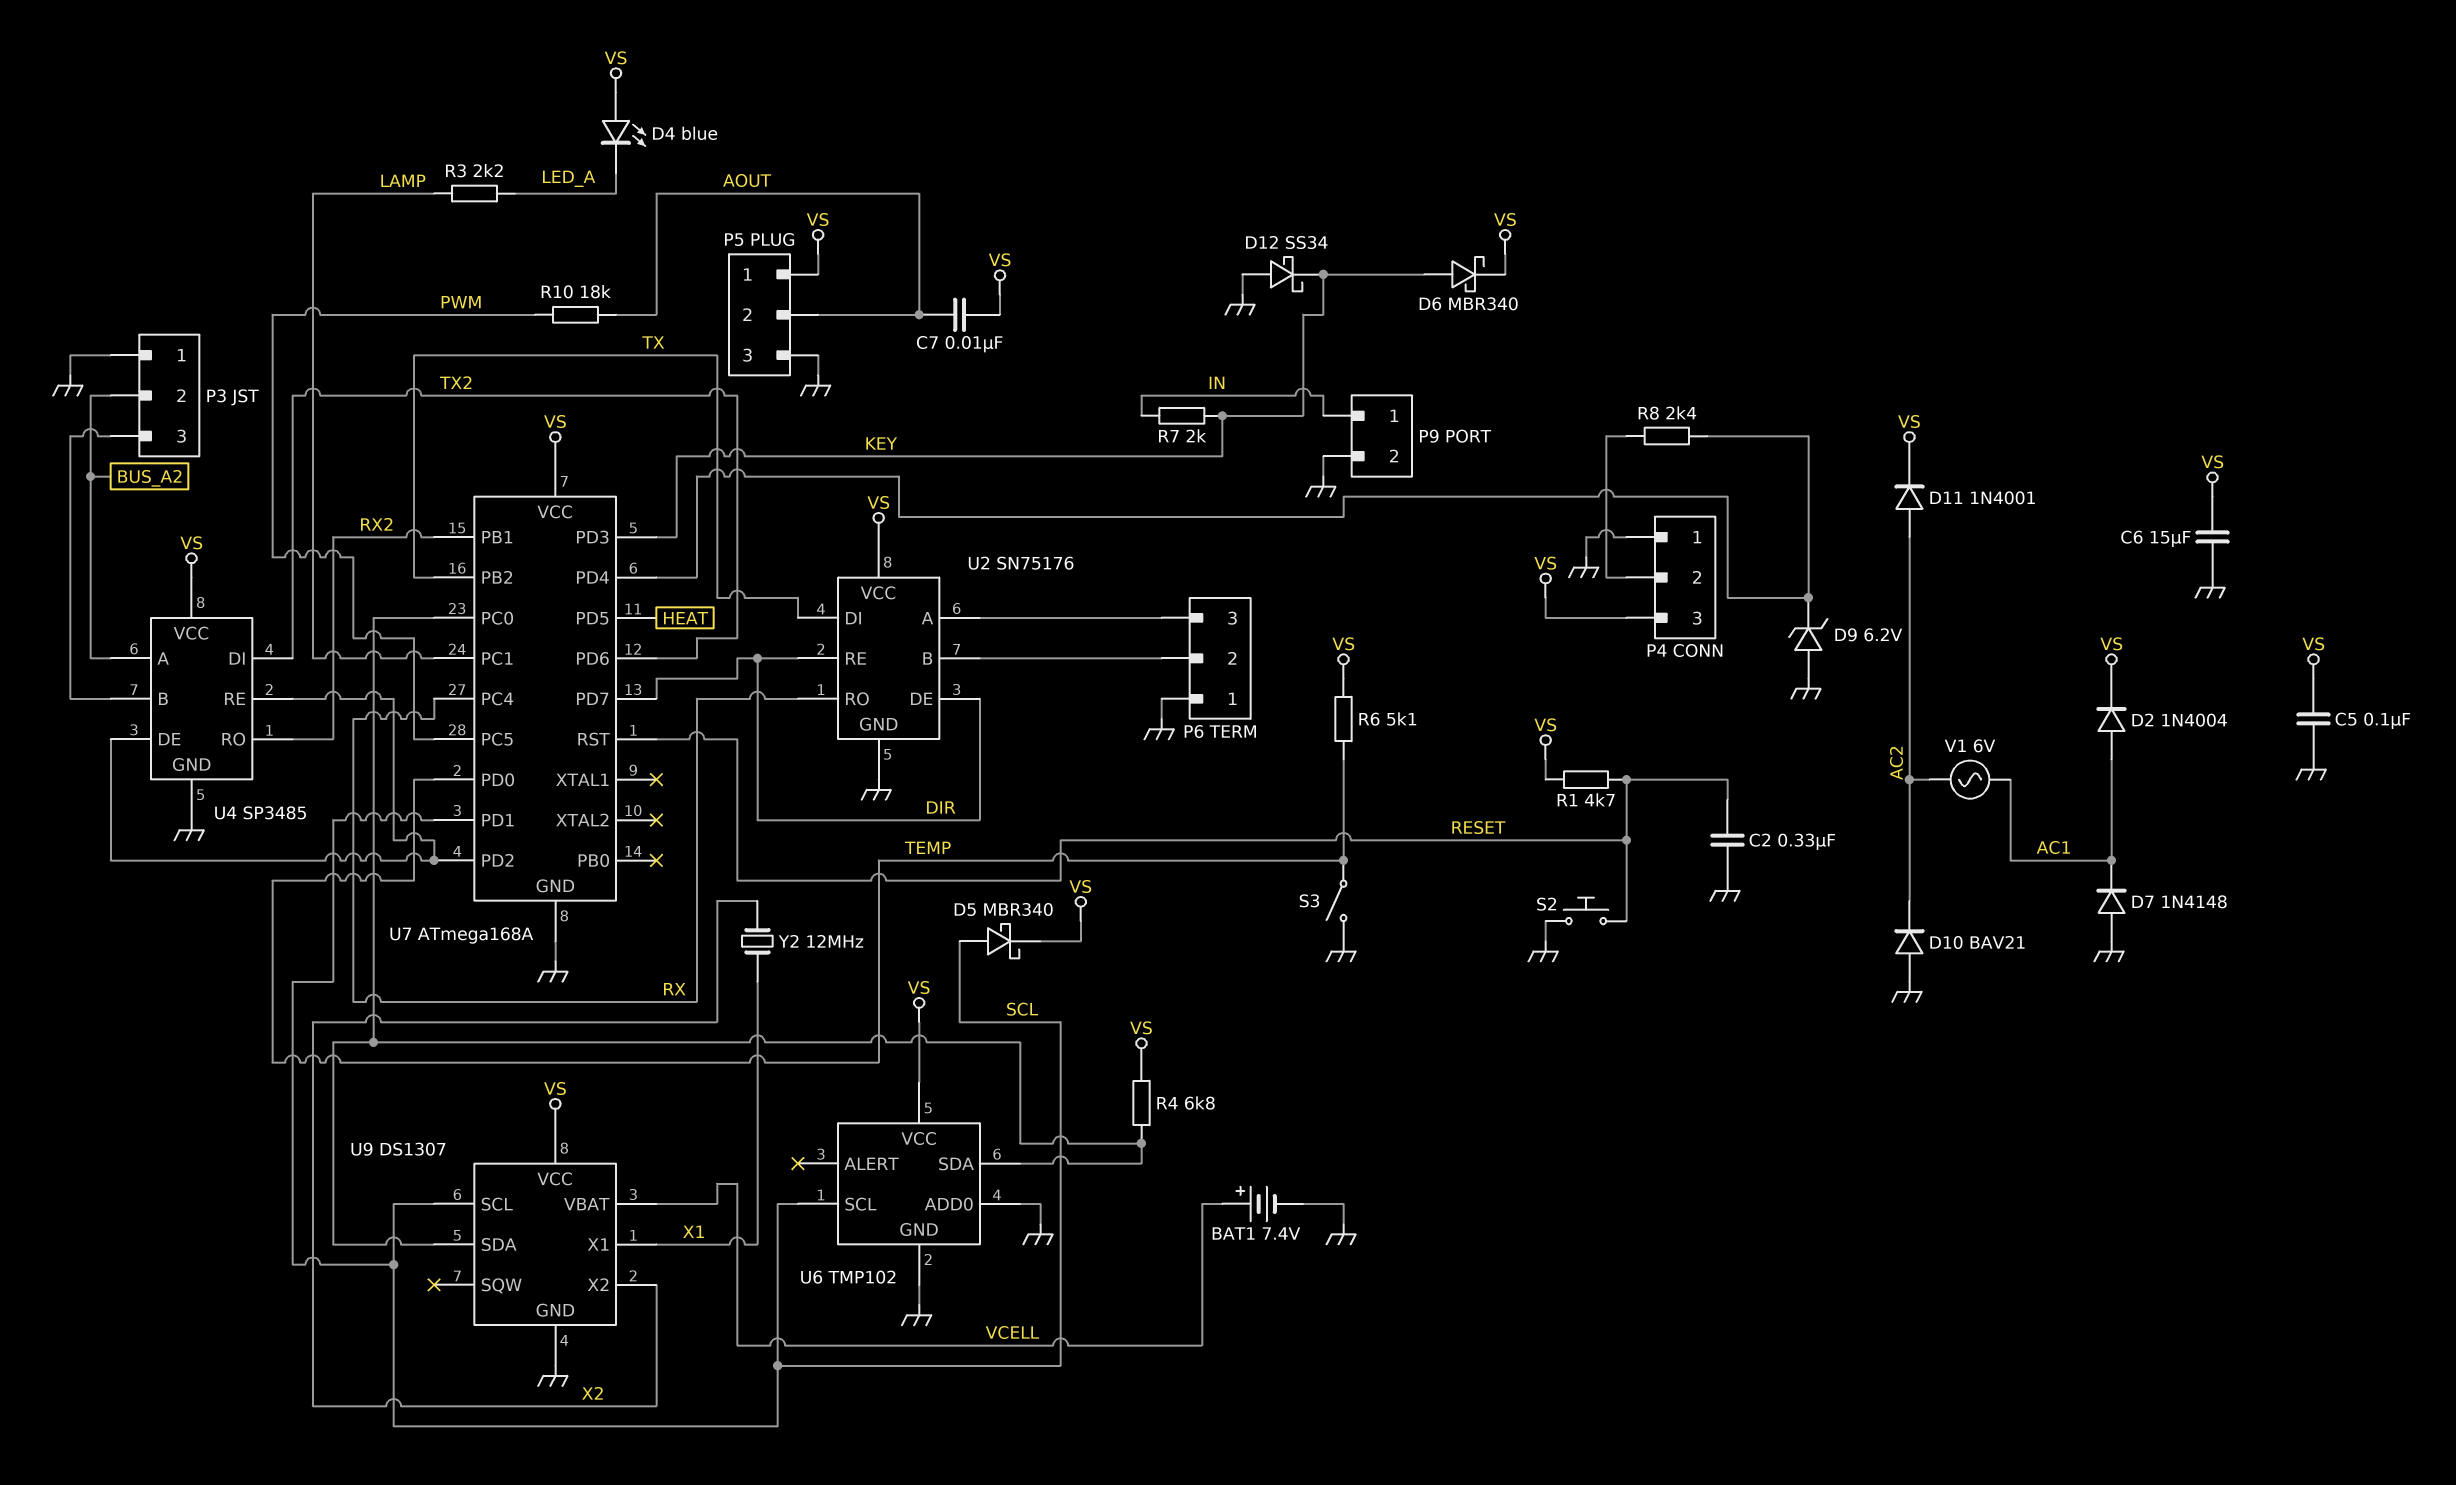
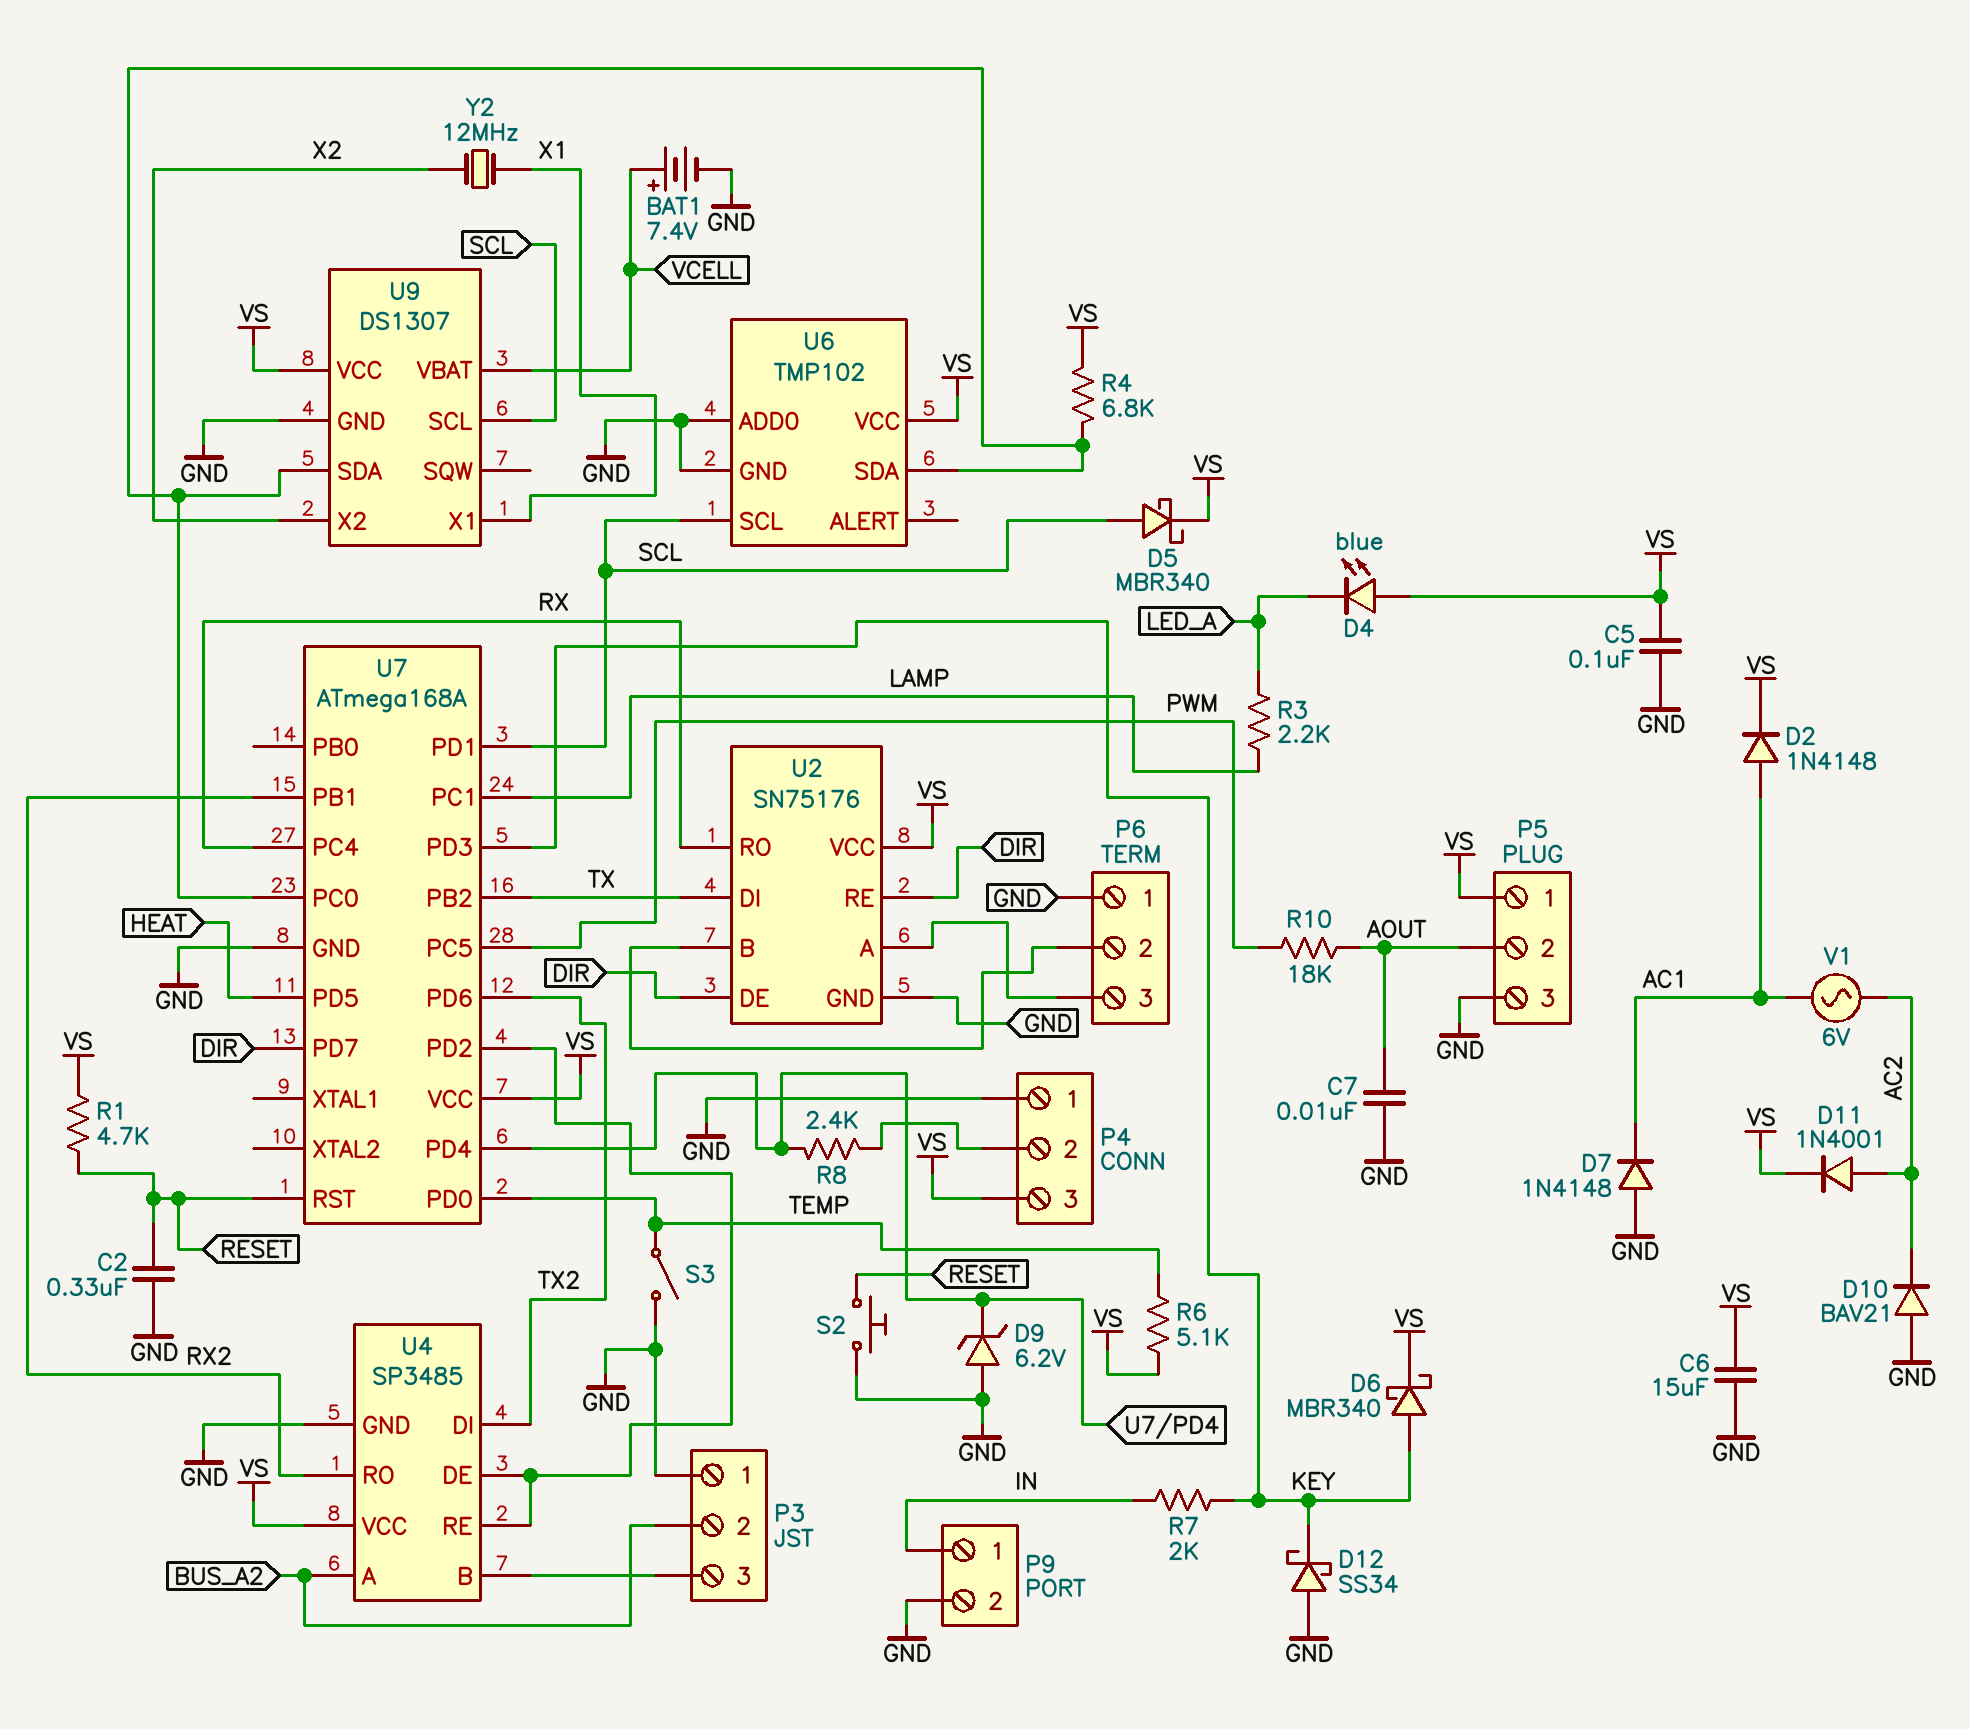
C7: 10nF (AOUT, VS) -> 10nF (AOUT, GND)
D2: diode 1N4004 (A AC1, K VS) -> diode 1N4148 (A AC1, K VS)

